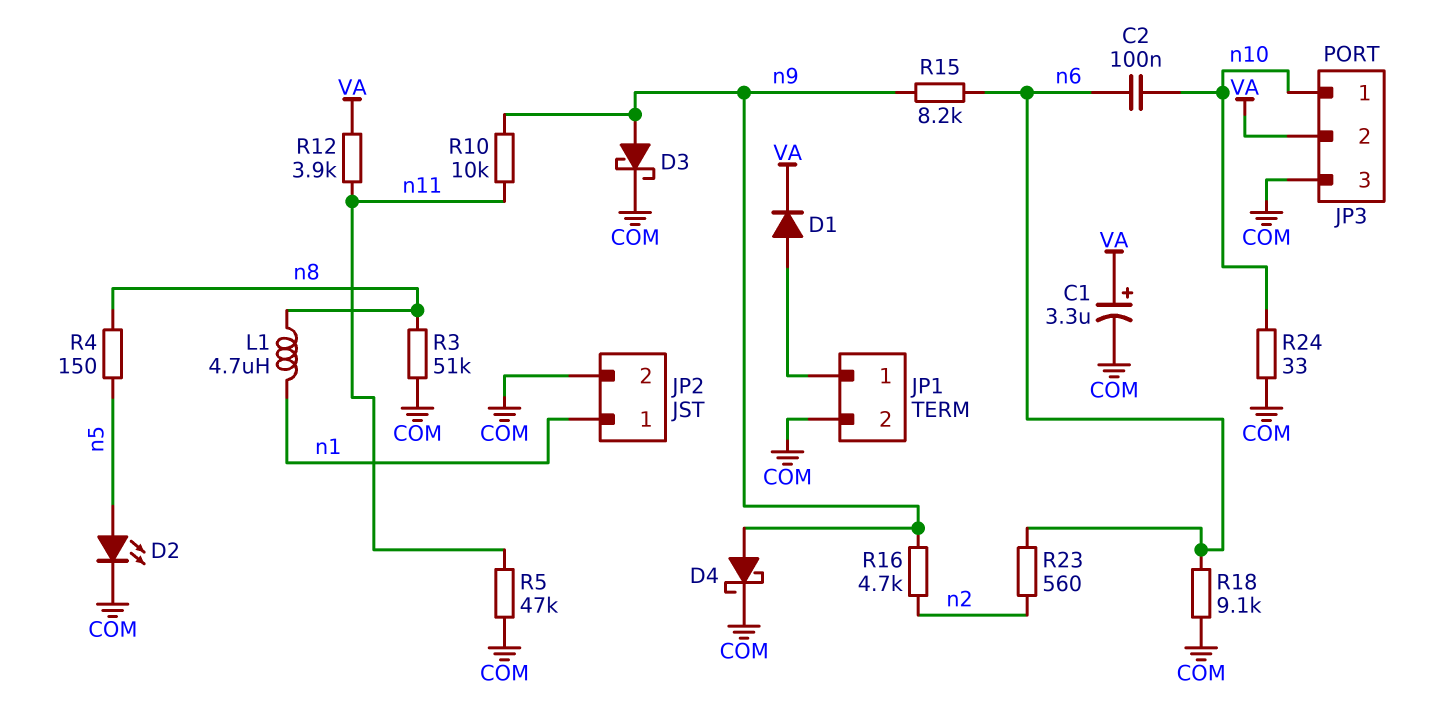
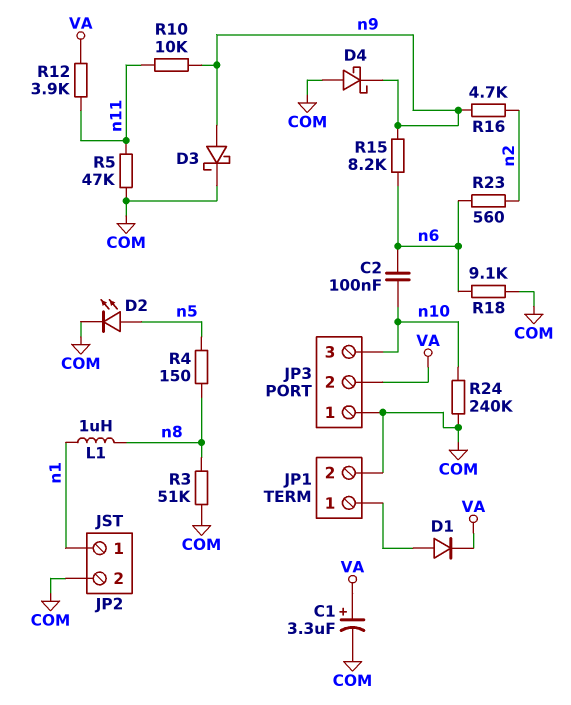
D4: schottky (A n9, K COM) -> schottky (A COM, K n9)
JP3 pin 1: n10 -> COM
JP3 pin 3: COM -> n10
L1: 4.7uH (n1, n8) -> 1uH (n1, n8)
R24: 33 (COM, n10) -> 240k (COM, n10)

